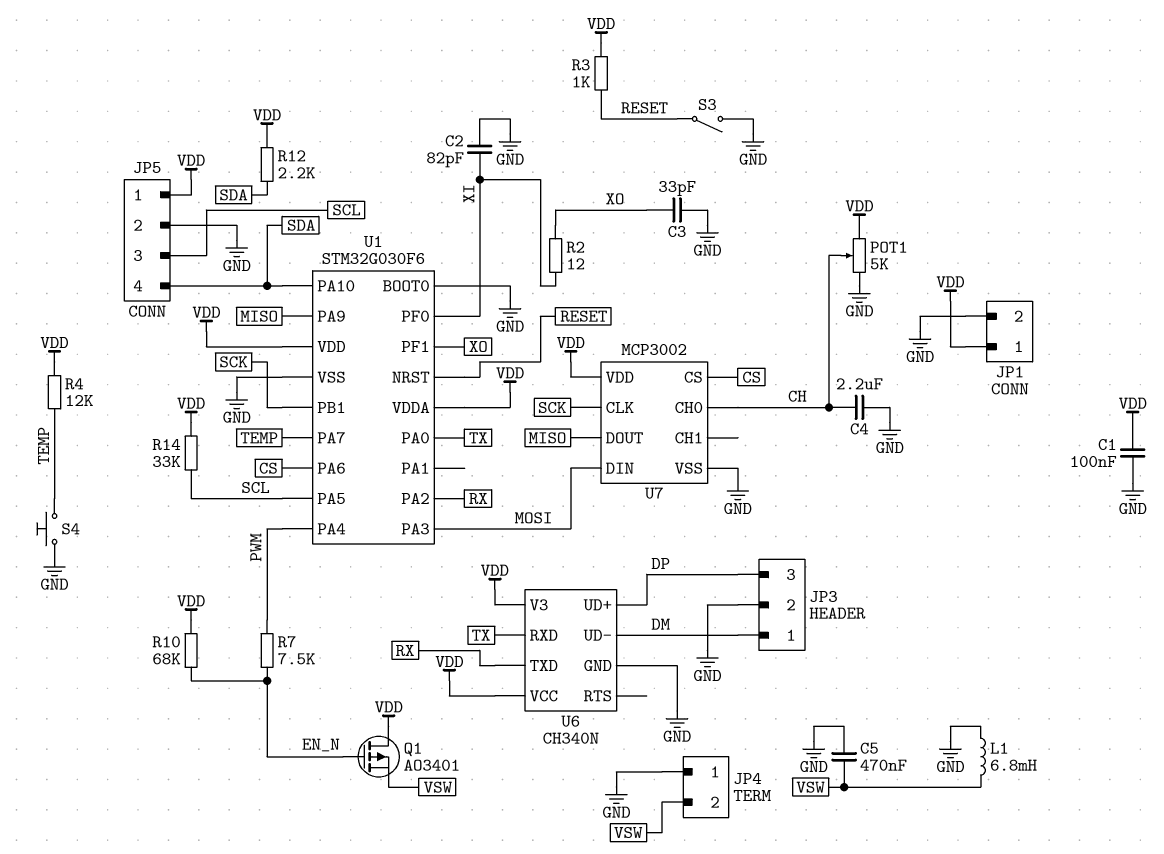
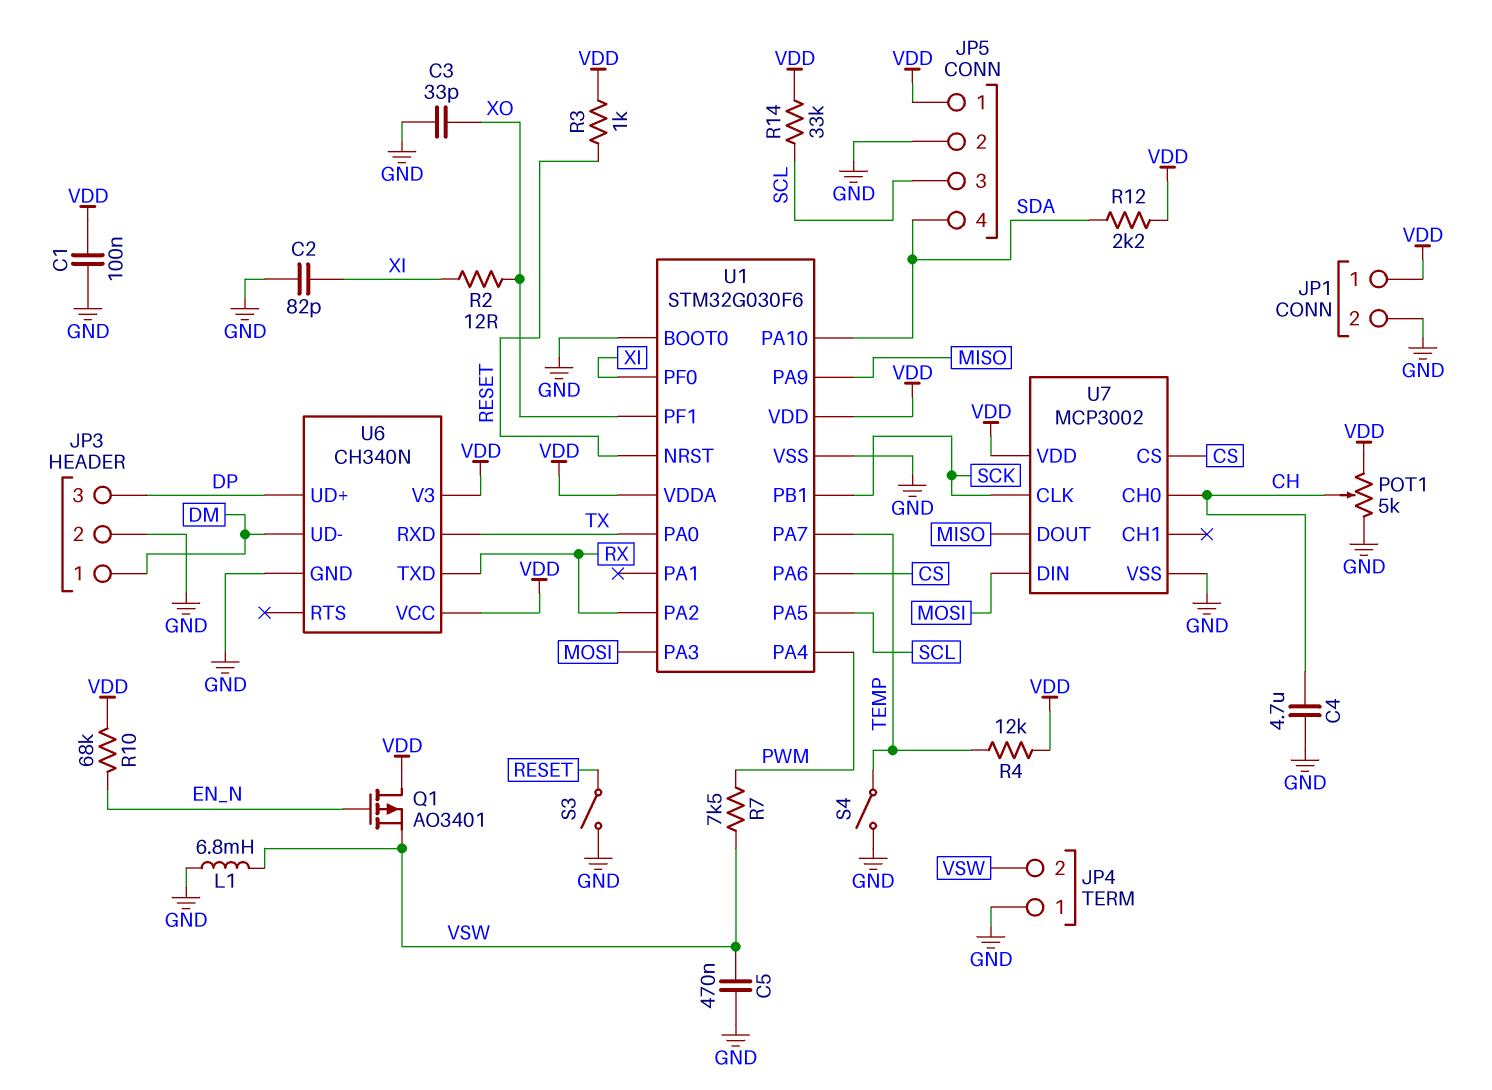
C4: 2.2uF (CH, GND) -> 4.7uF (CH, GND)
R7: 7.5k (EN_N, PWM) -> 7.5k (PWM, VSW)
S4: button (GND, TEMP) -> switch (GND, TEMP)

